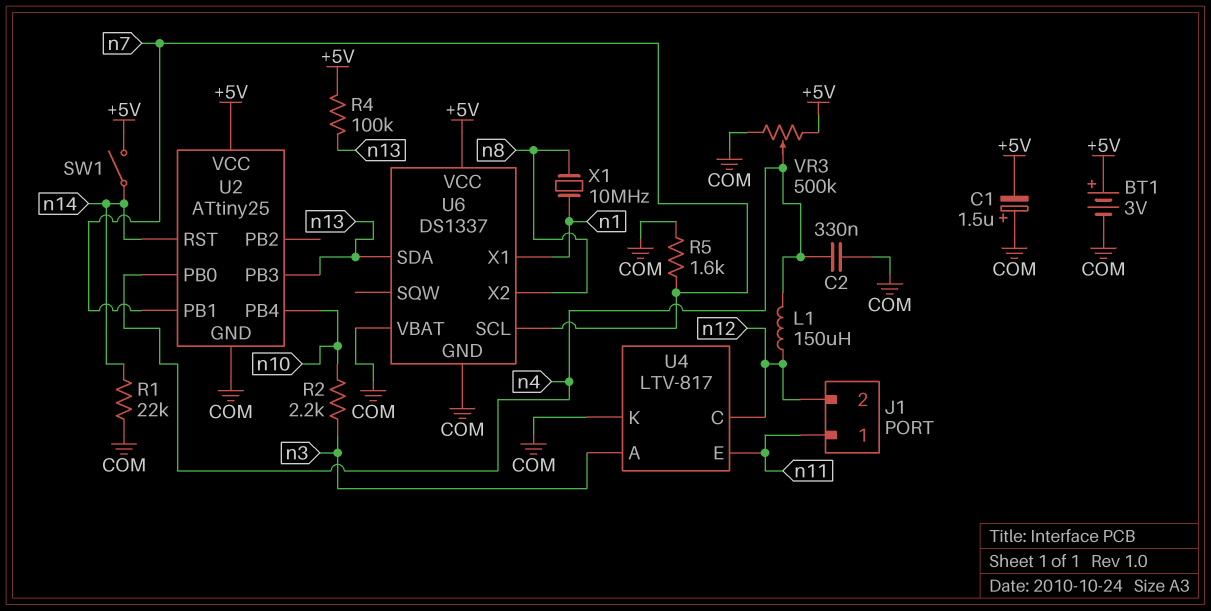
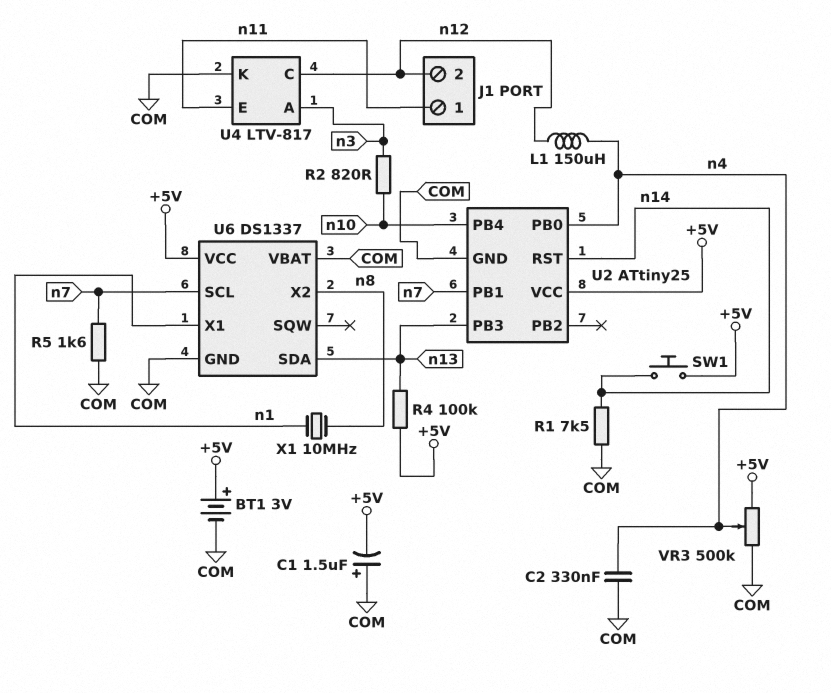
R1: 22k (COM, n14) -> 7.5k (COM, n14)
R2: 2.2k (n3, n10) -> 820 (n3, n10)
SW1: switch (+5V, n14) -> button (+5V, n14)

